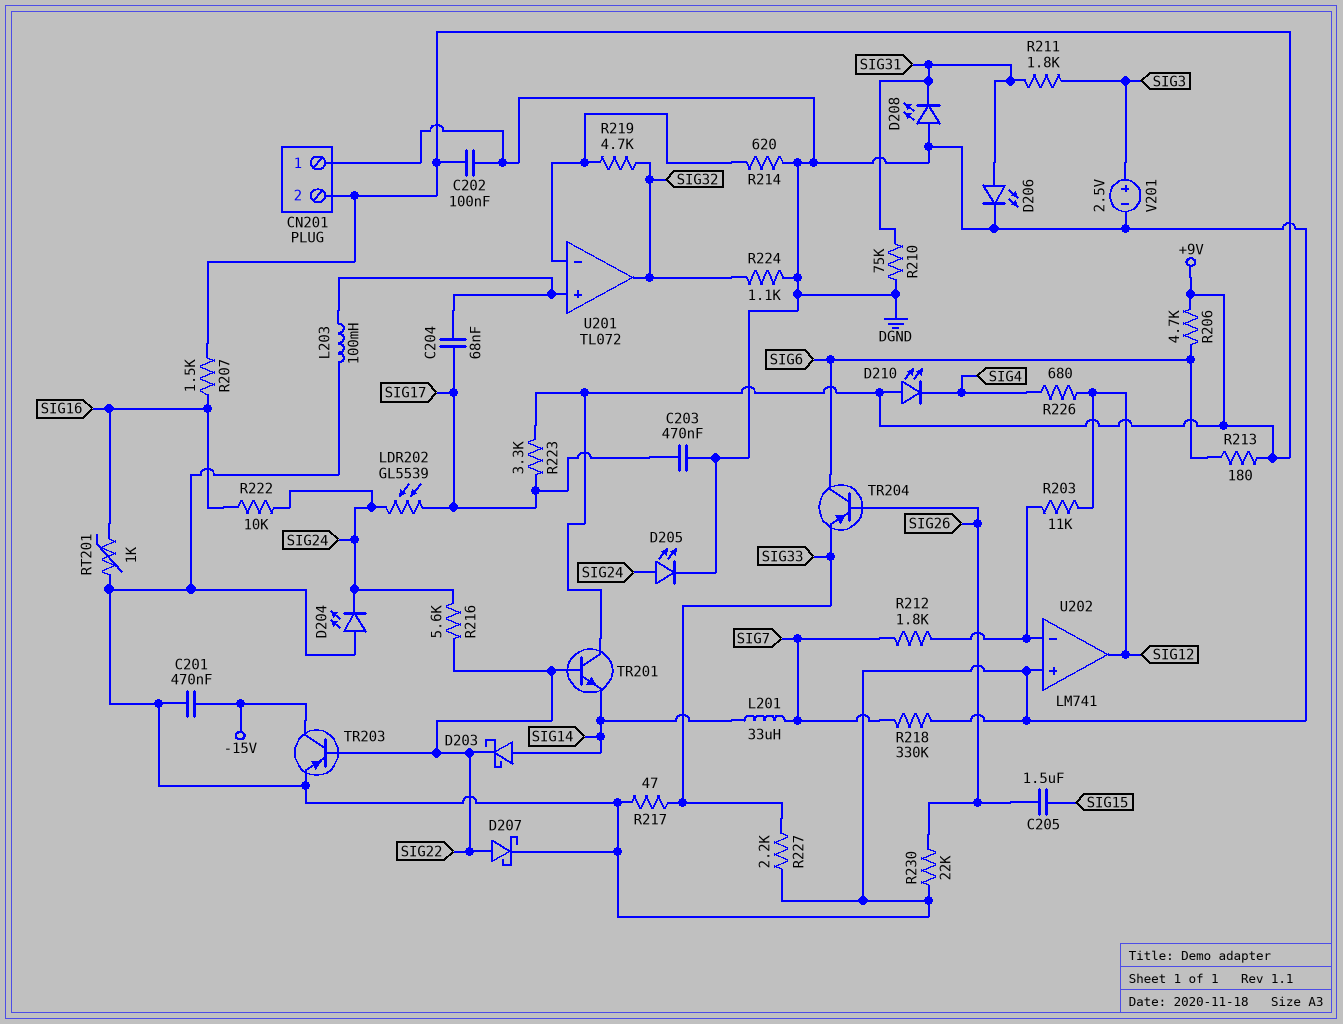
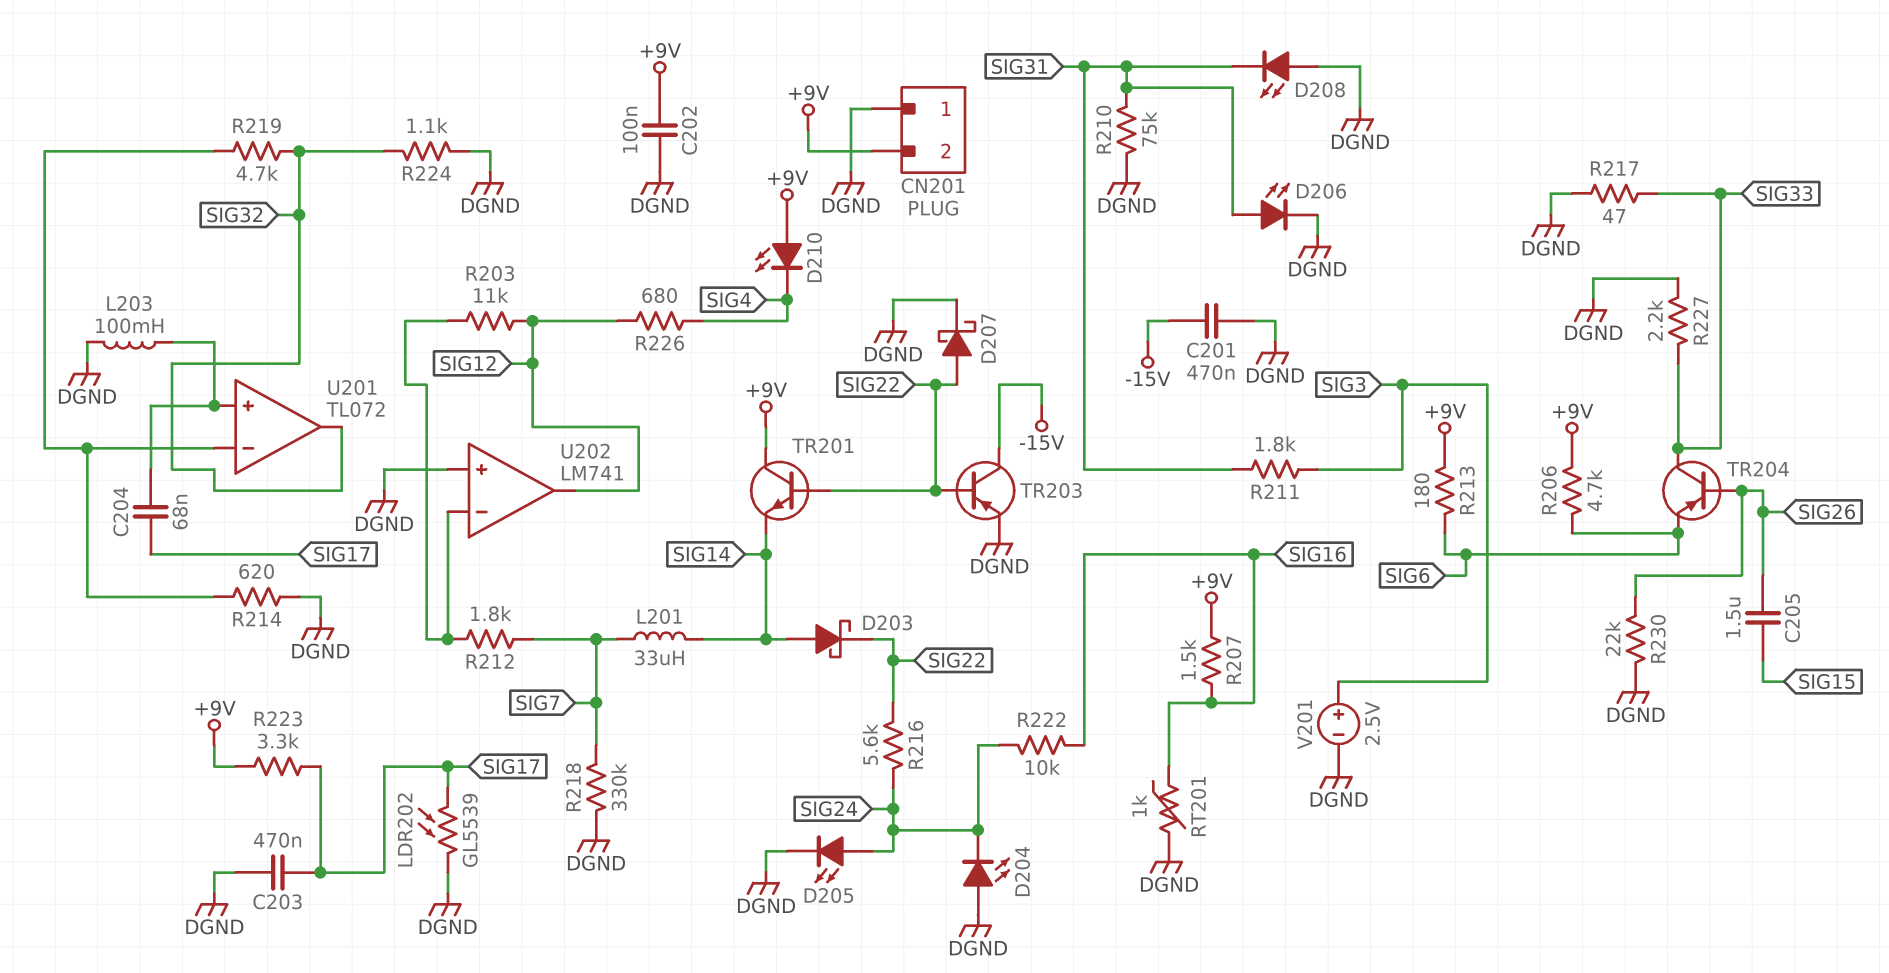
LDR202: GL5539 (SIG17, SIG24) -> GL5539 (DGND, SIG17)
TR204: PNP (B SIG26, C SIG6, E SIG33) -> PNP (B SIG26, C SIG33, E SIG6)

